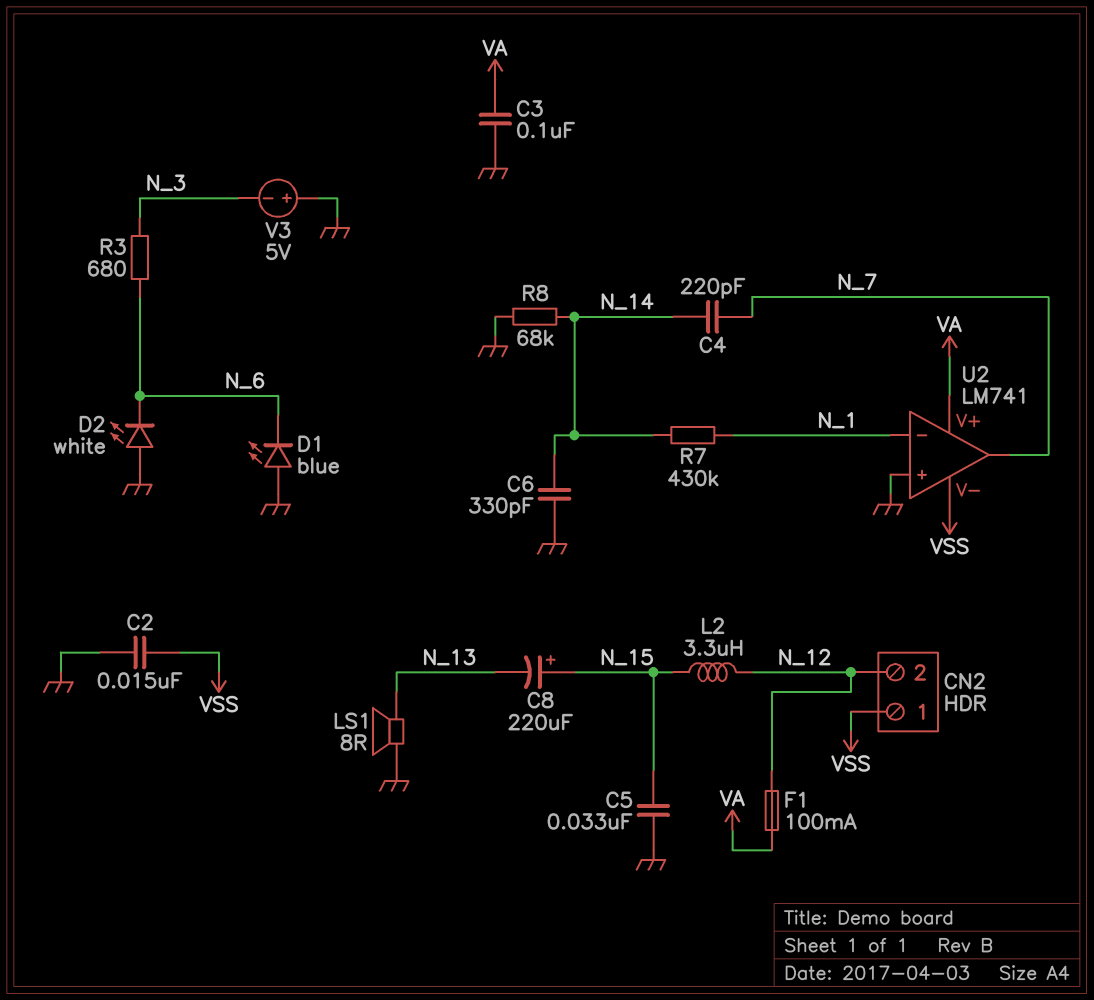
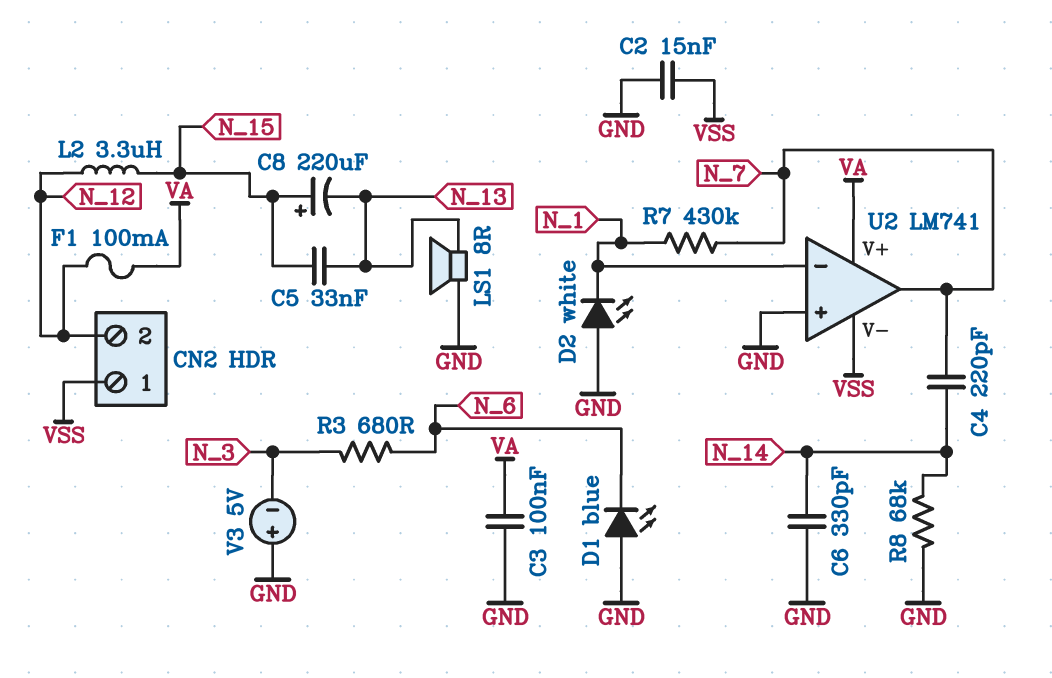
C5: 33nF (GND, N_15) -> 33nF (N_13, N_15)
D2: LED white (A GND, K N_6) -> LED white (A GND, K N_1)
R7: 430k (N_1, N_14) -> 430k (N_1, N_7)

